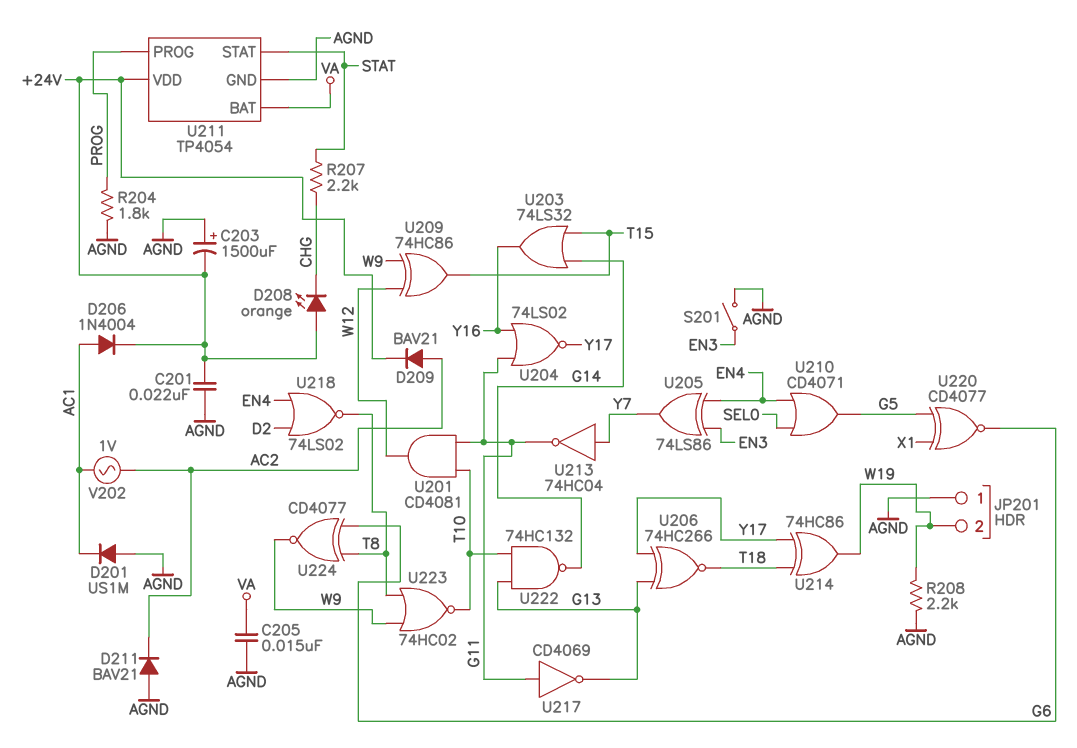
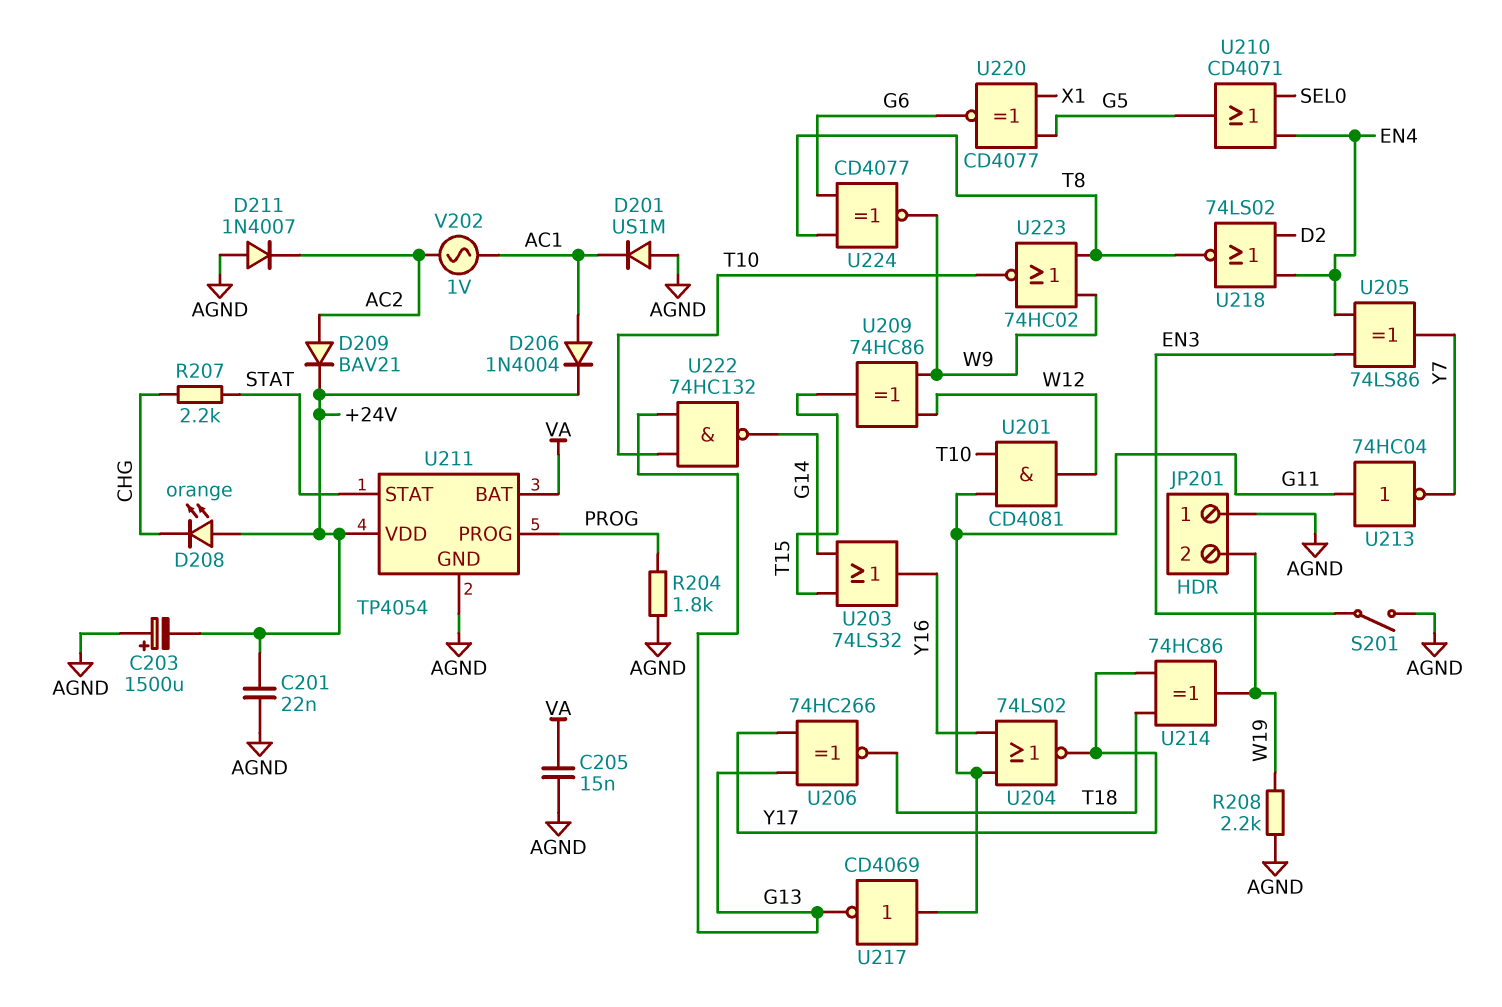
D211: diode BAV21 (A AGND, K AC2) -> diode 1N4007 (A AGND, K AC2)
U213: NOT 74HC04 (in Y7, out G11) -> NOT 74HC04 (in G11, out Y7)

